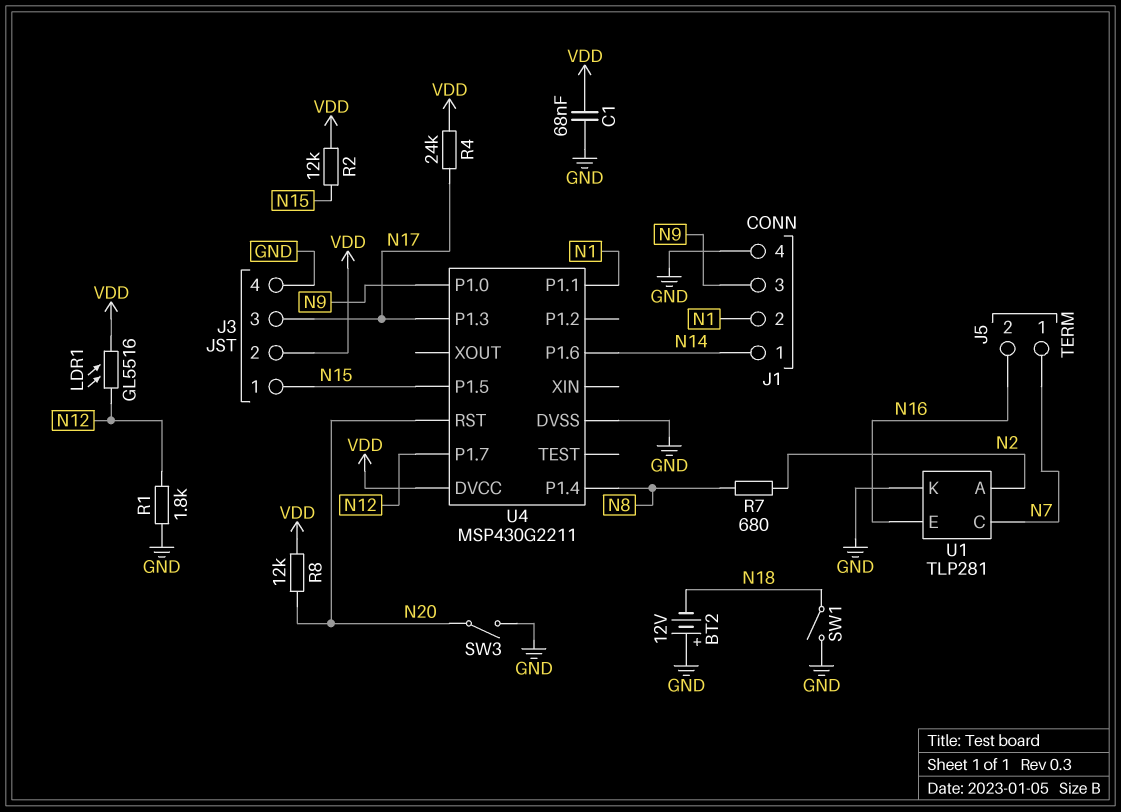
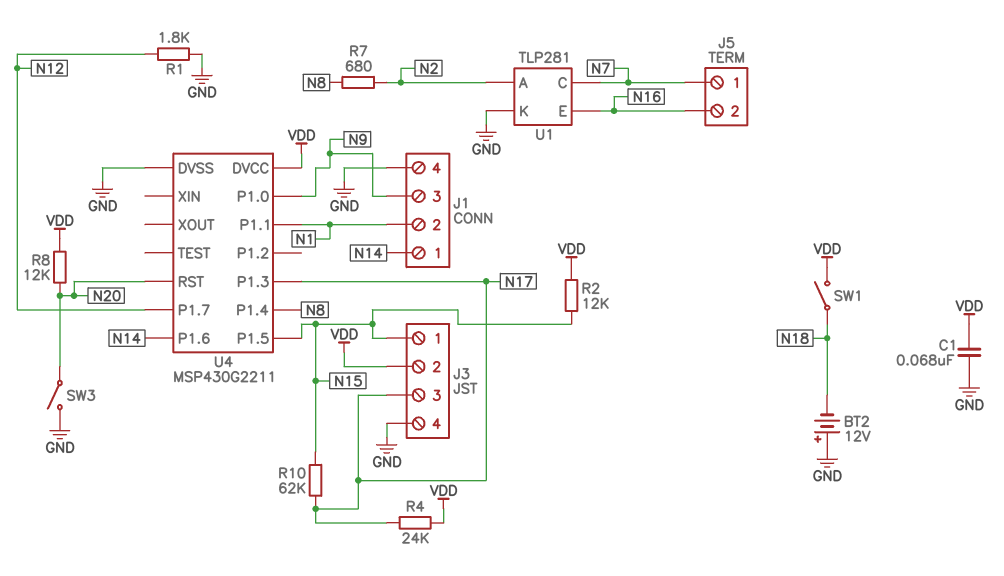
LDR1: GL5516 (N12, VDD) -> none
R10: none -> 62k (N15, N17)
SW1: switch (GND, N18) -> switch (N18, VDD)

